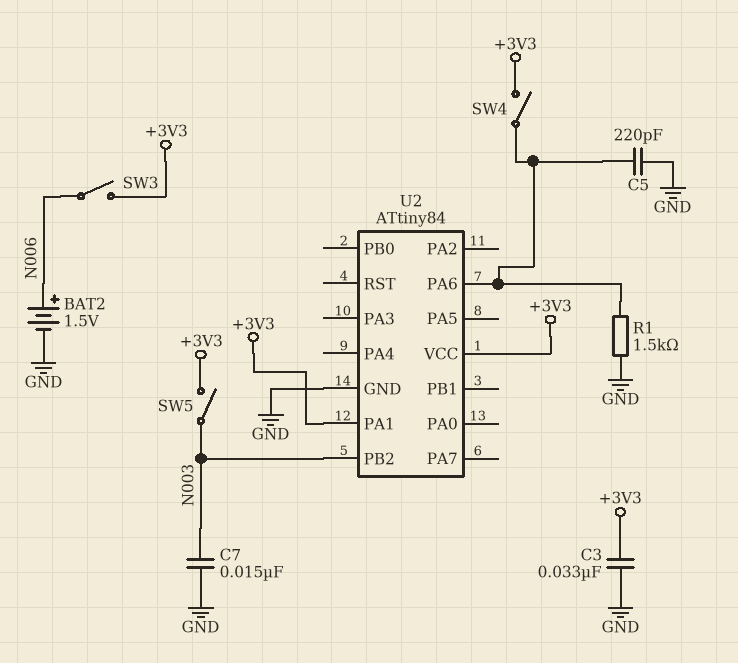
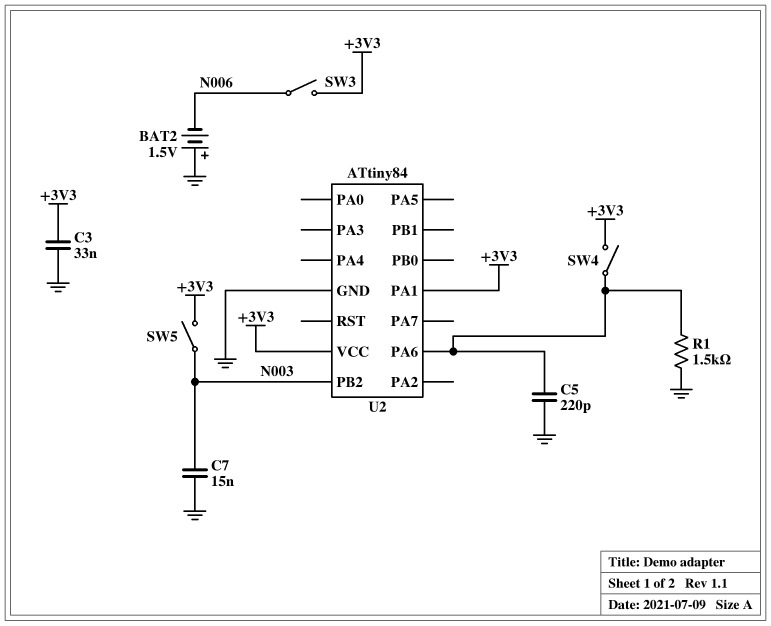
BAT2: 1.5V (plus N006, minus GND) -> 1.5V (plus GND, minus N006)

